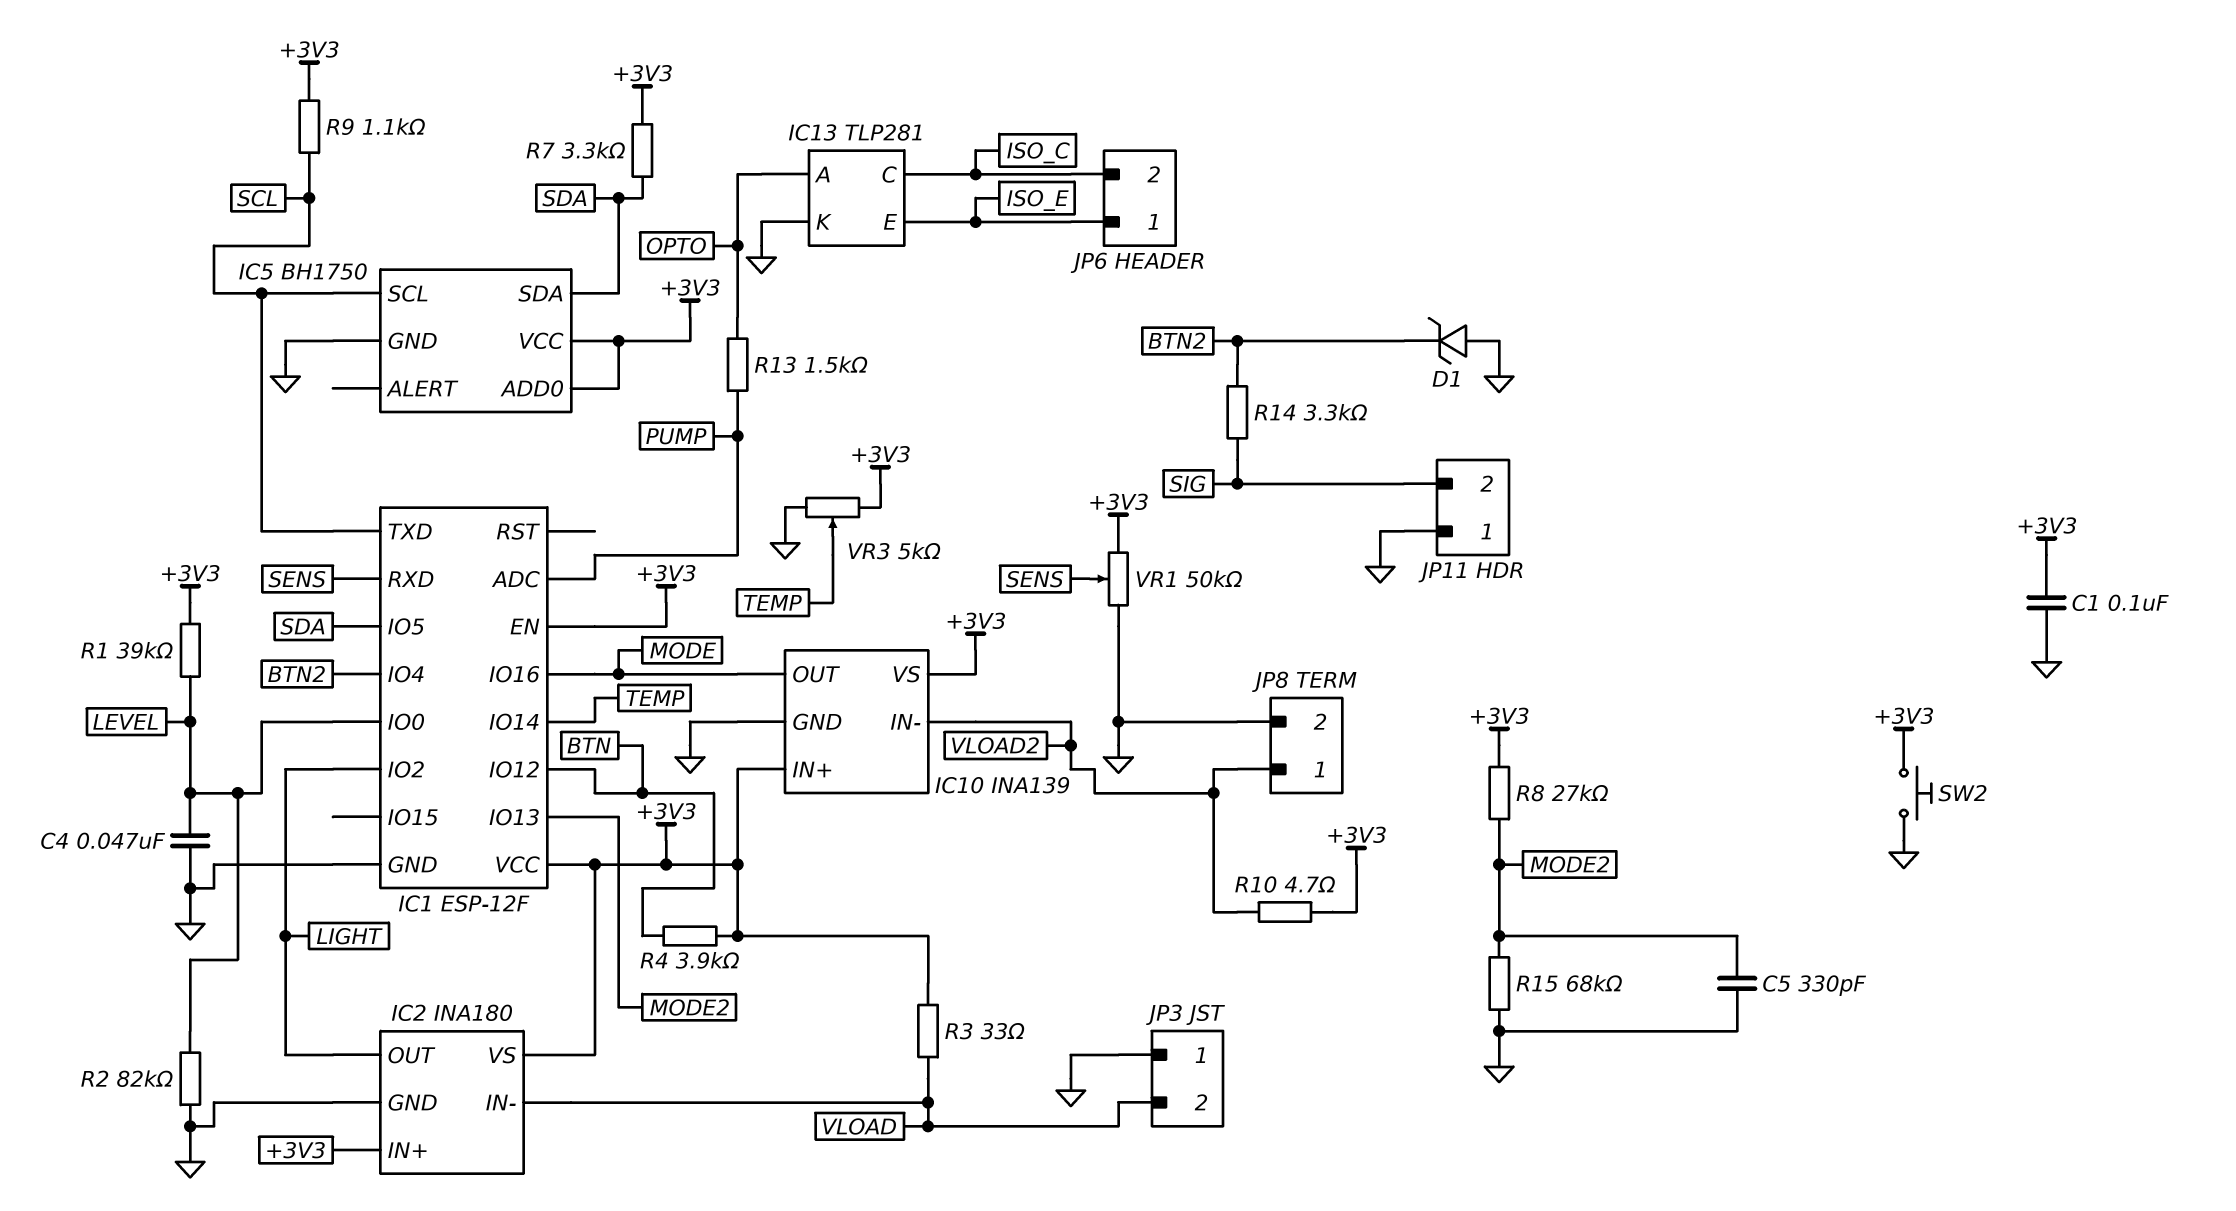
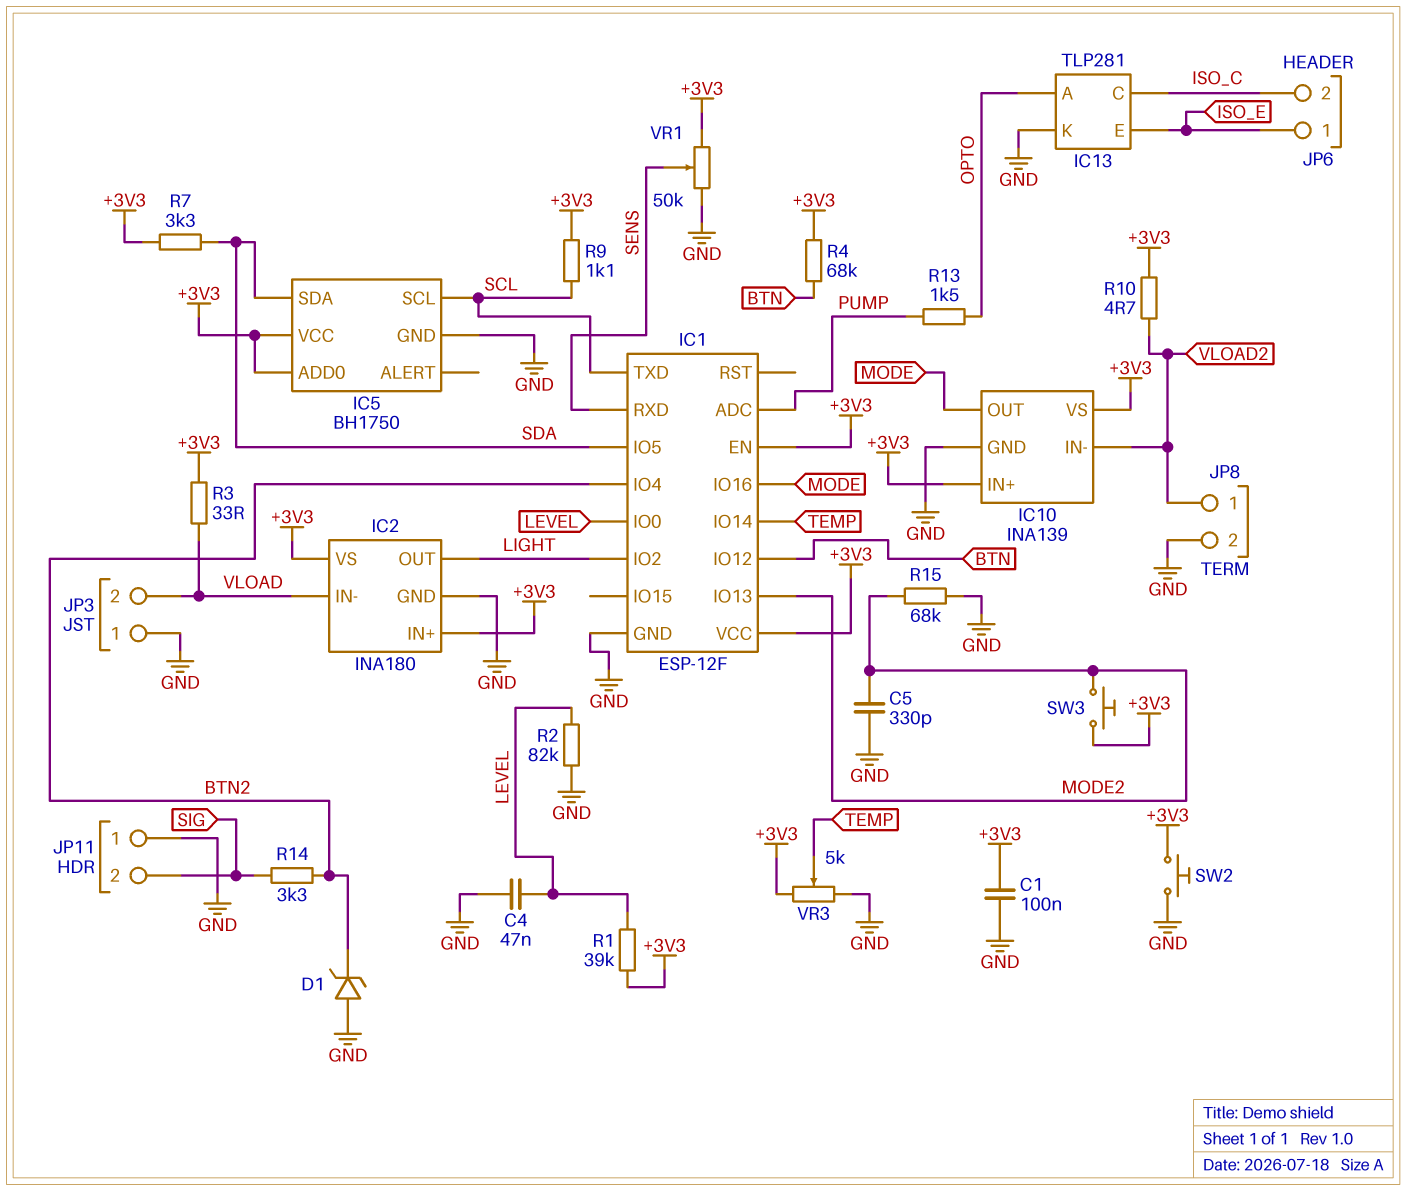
R4: 3.9k (+3V3, BTN) -> 68k (+3V3, BTN)
R8: 27k (+3V3, MODE2) -> none
SW3: none -> button (+3V3, MODE2)

